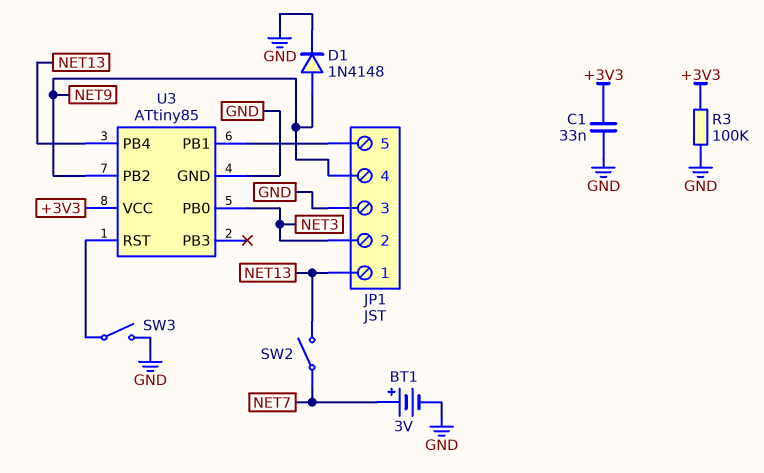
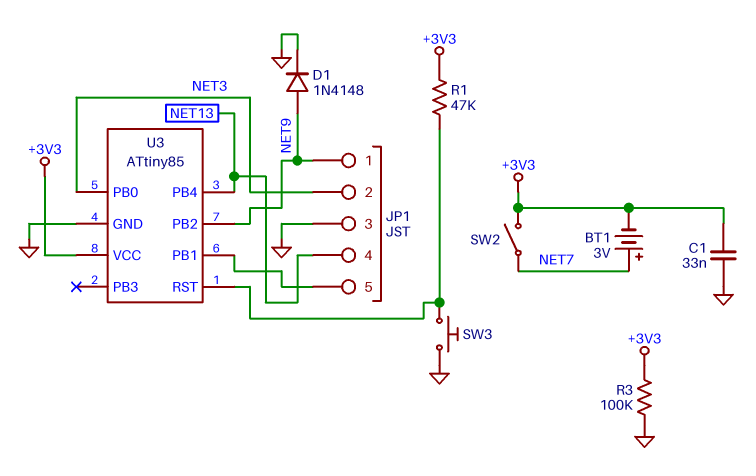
BT1: 3V (plus NET7, minus GND) -> 3V (plus NET7, minus +3V3)
JP1 pin 1: NET13 -> NET9
JP1 pin 4: NET9 -> NET13
R1: none -> 47k (+3V3, U3/RST)
SW2: switch (NET7, NET13) -> switch (+3V3, NET7)
SW3: switch (GND, U3/RST) -> button (GND, U3/RST)

